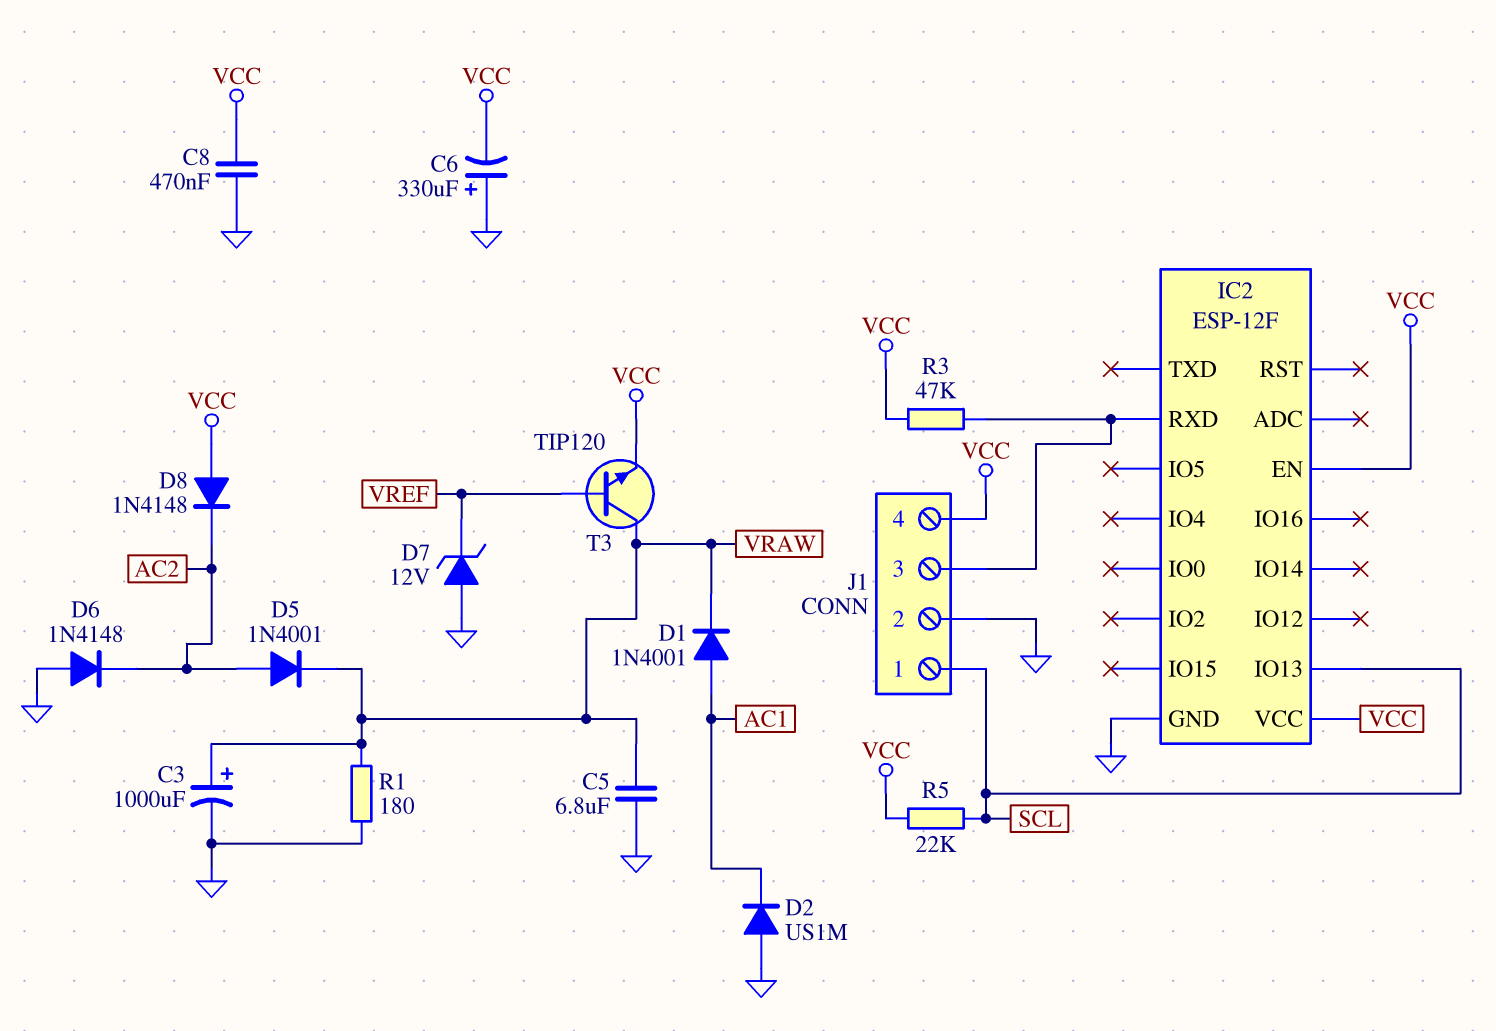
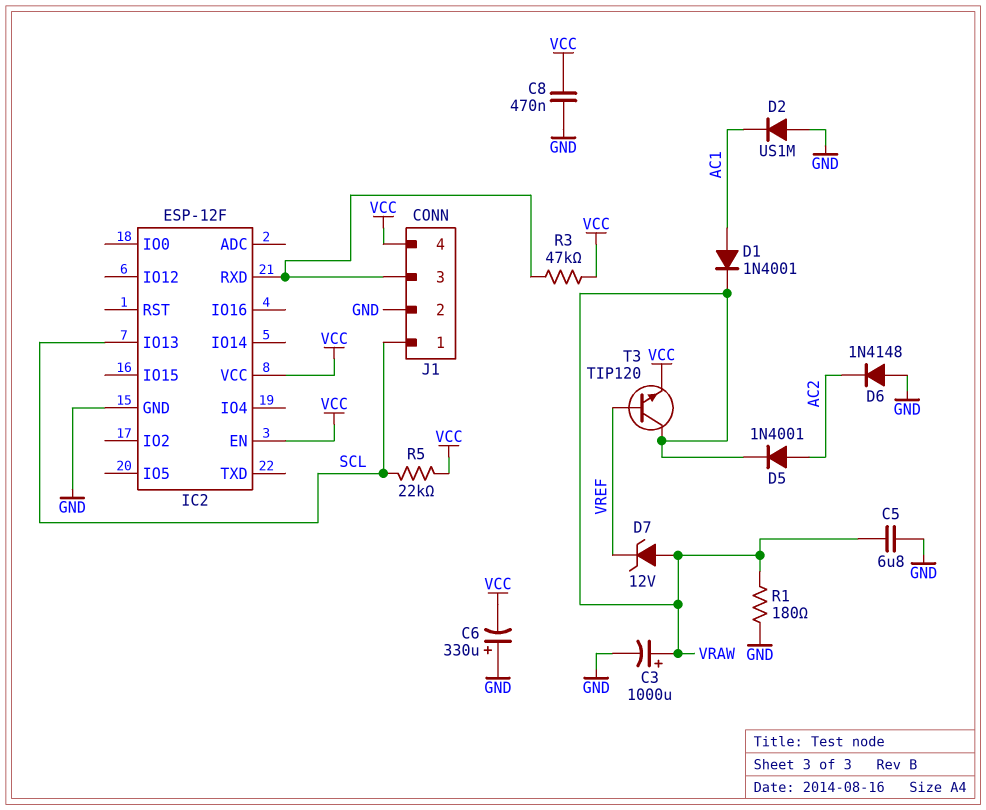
D7: zener 12V (A GND, K VREF) -> zener 12V (A VRAW, K VREF)
D8: diode 1N4148 (A VCC, K AC2) -> none

